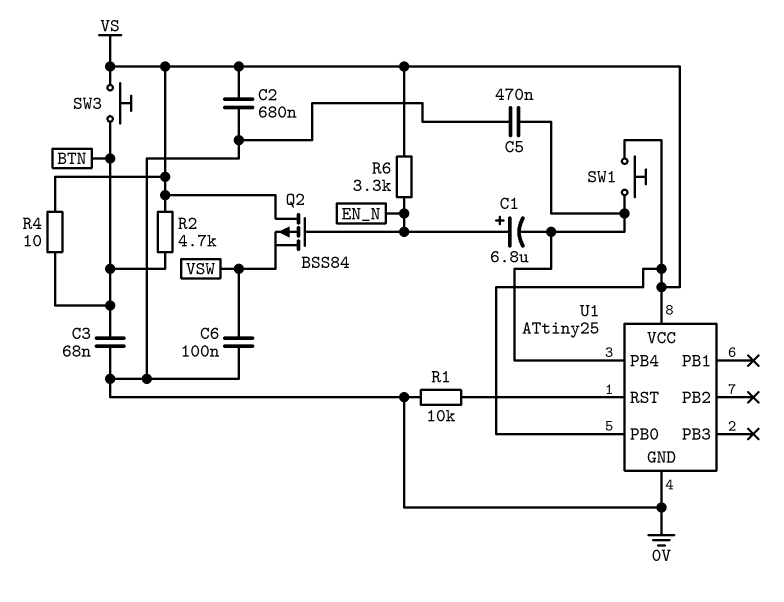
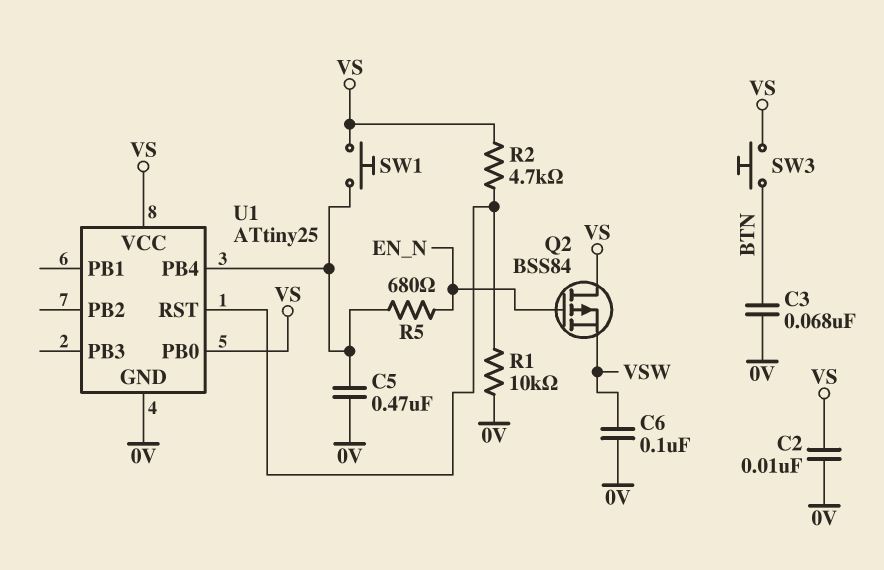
C1: 6.8uF (plus EN_N, minus U1/PB4) -> none
C2: 680nF (0V, VS) -> 10nF (0V, VS)
R2: 4.7k (BTN, VS) -> 4.7k (U1/RST, VS)
R4: 10 (BTN, VS) -> none
R5: none -> 680 (EN_N, U1/PB4)
R6: 3.3k (EN_N, VS) -> none

